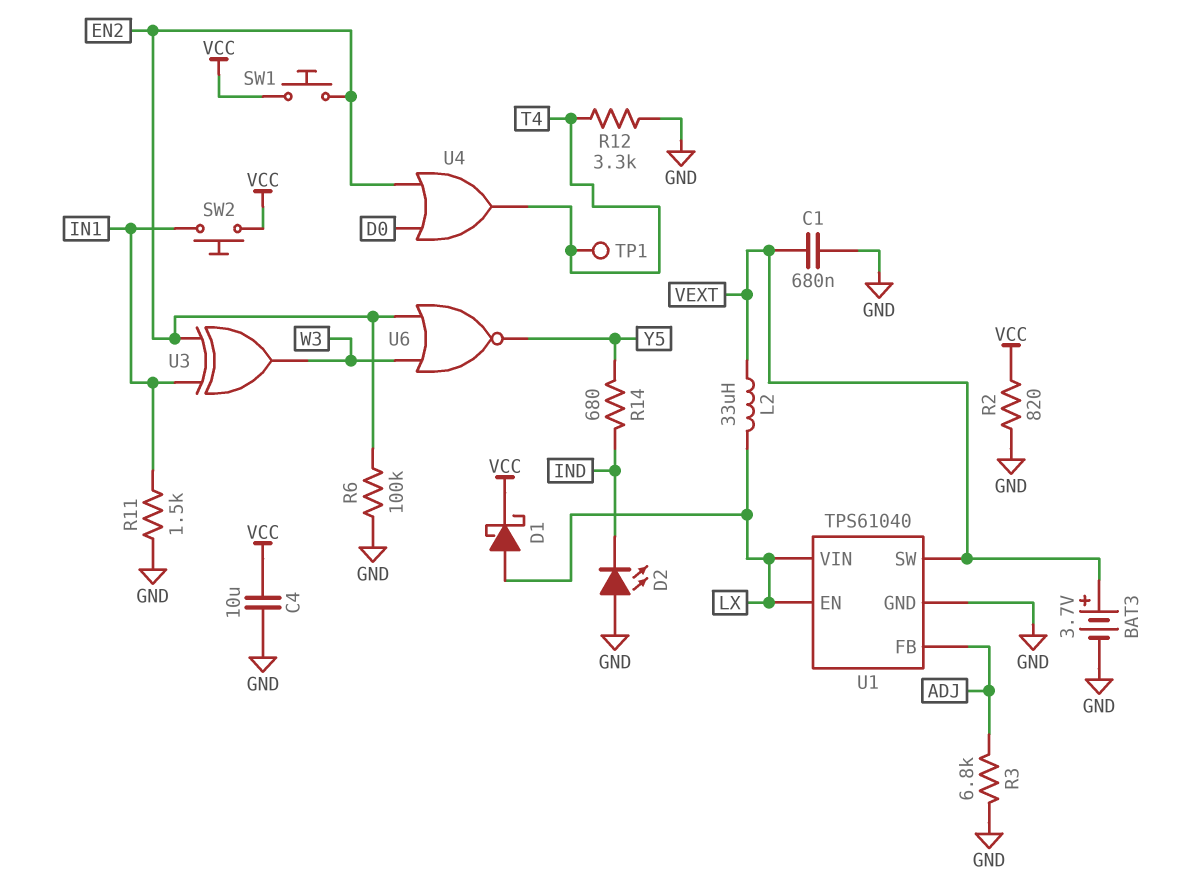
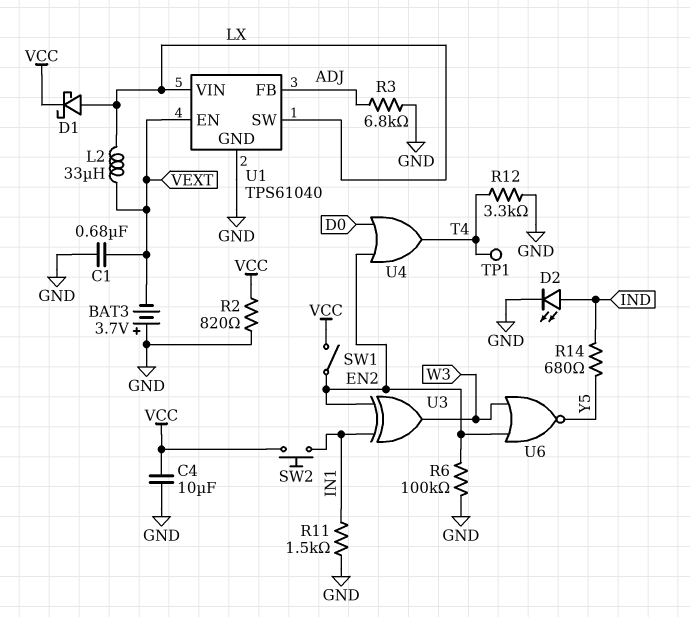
BAT3: 3.7V (plus VEXT, minus GND) -> 3.7V (plus GND, minus VEXT)
D2: LED (A GND, K IND) -> LED (A IND, K GND)
SW1: button (EN2, VCC) -> switch (EN2, VCC)
U1 pin EN: LX -> VEXT
U1 pin SW: VEXT -> LX

